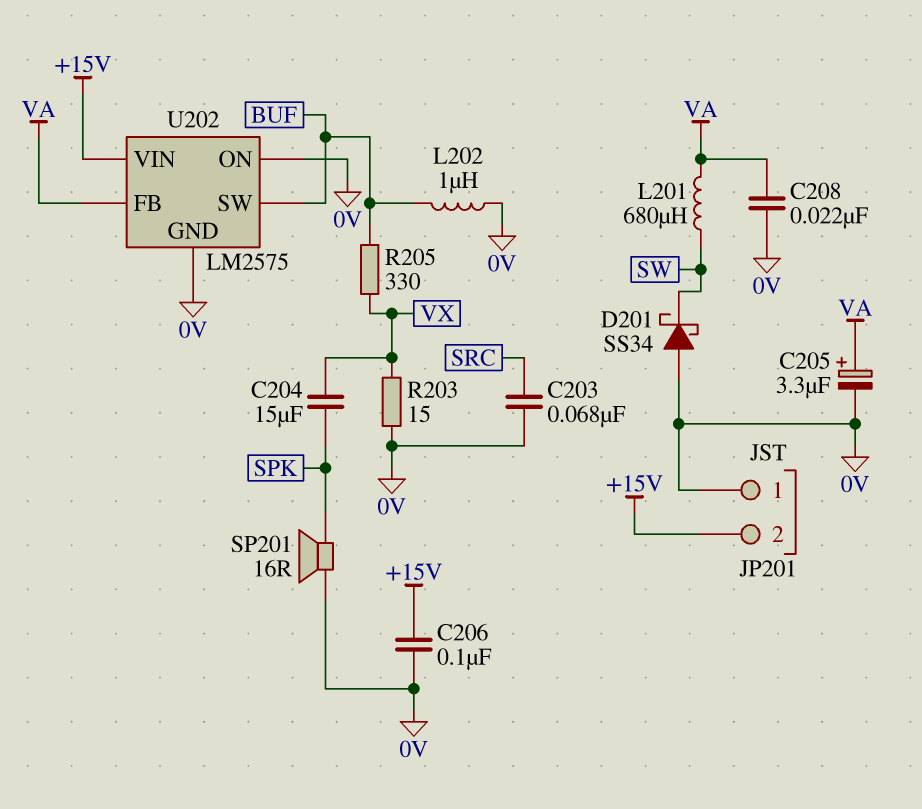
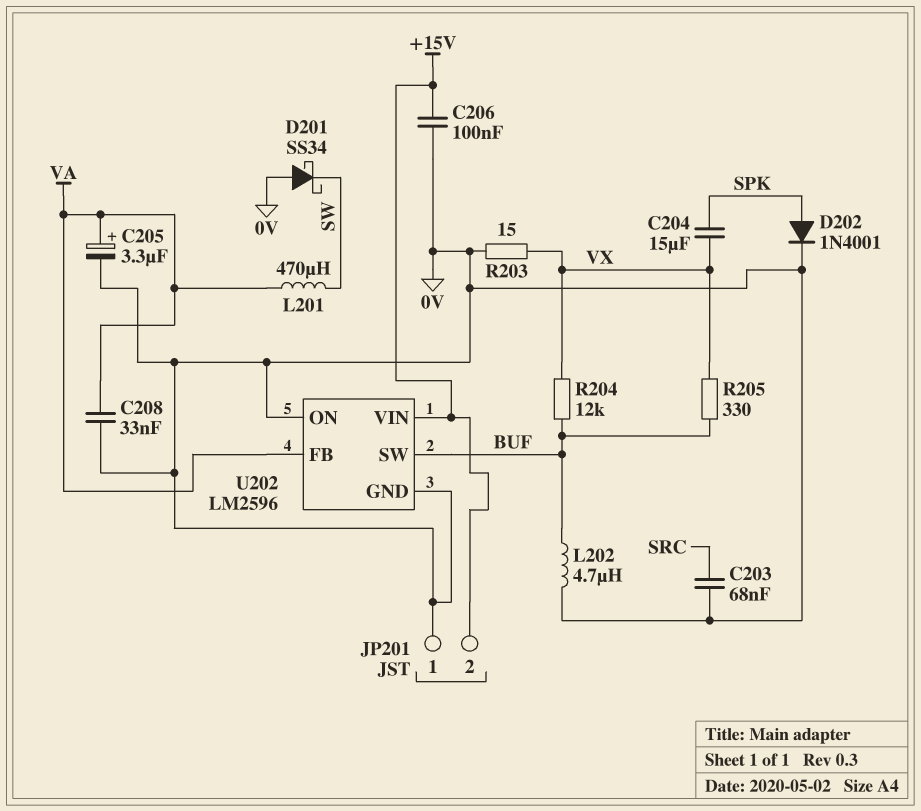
C208: 22nF (0V, VA) -> 33nF (0V, VA)
D202: none -> diode 1N4001 (A SPK, K 0V)
L201: 680uH (SW, VA) -> 470uH (SW, VA)
L202: 1uH (0V, BUF) -> 4.7uH (0V, BUF)
R204: none -> 12k (BUF, VX)
SP201: speaker 16R (0V, SPK) -> none
U202: LM2575 -> LM2596

